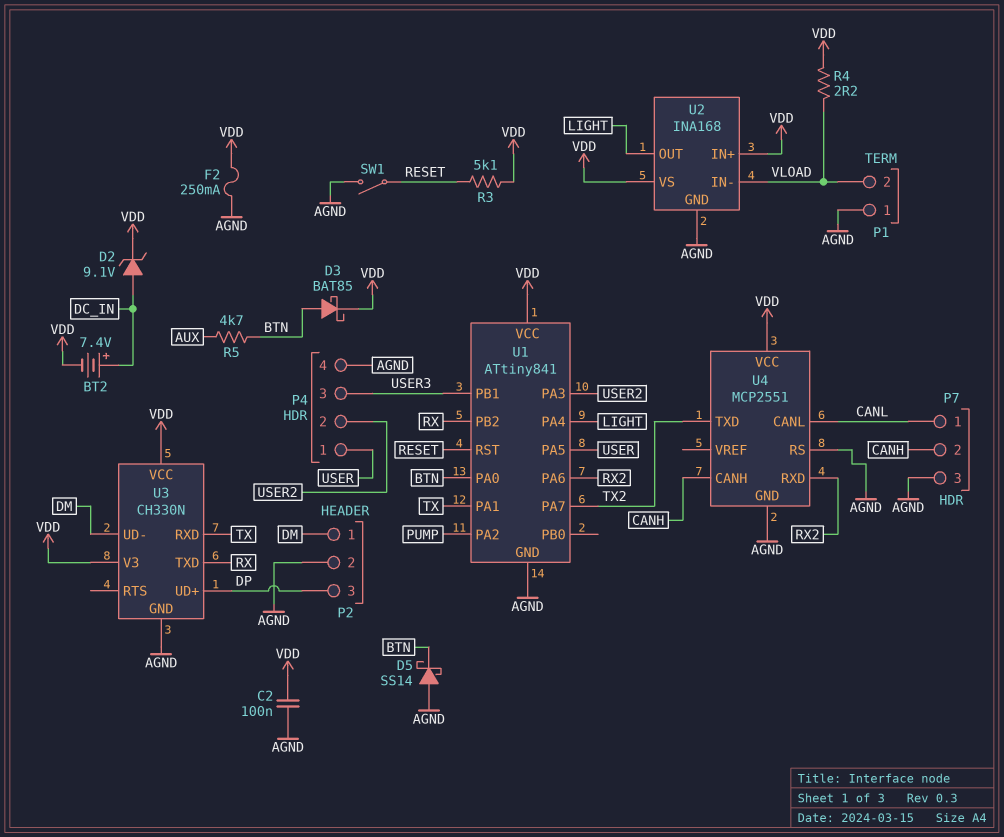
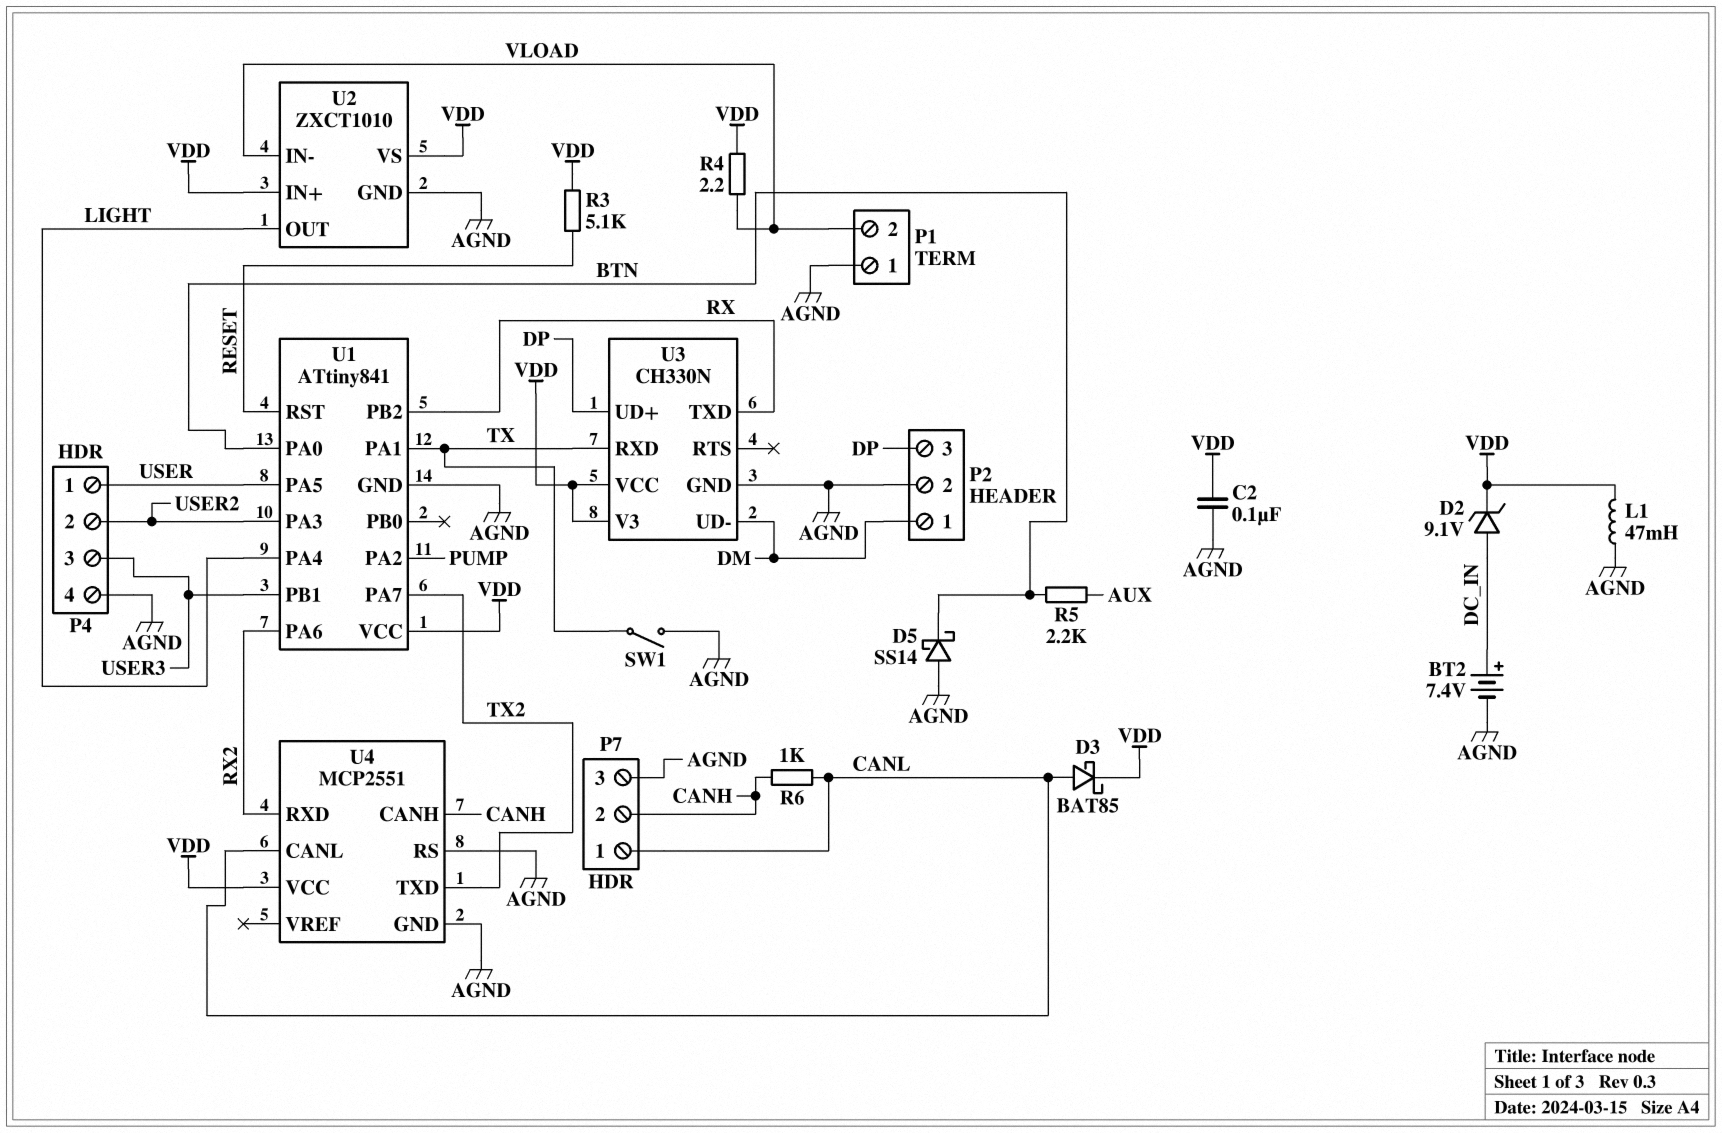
BT2: 7.4V (plus DC_IN, minus VDD) -> 7.4V (plus DC_IN, minus AGND)
D3: schottky BAT85 (A BTN, K VDD) -> schottky BAT85 (A CANL, K VDD)
F2: 250mA (AGND, VDD) -> none
L1: none -> 47mH (AGND, VDD)
R5: 4.7k (AUX, BTN) -> 2.2k (AUX, BTN)
R6: none -> 1k (CANH, CANL)
SW1: switch (AGND, RESET) -> switch (AGND, TX)
U2: INA168 -> ZXCT1010

